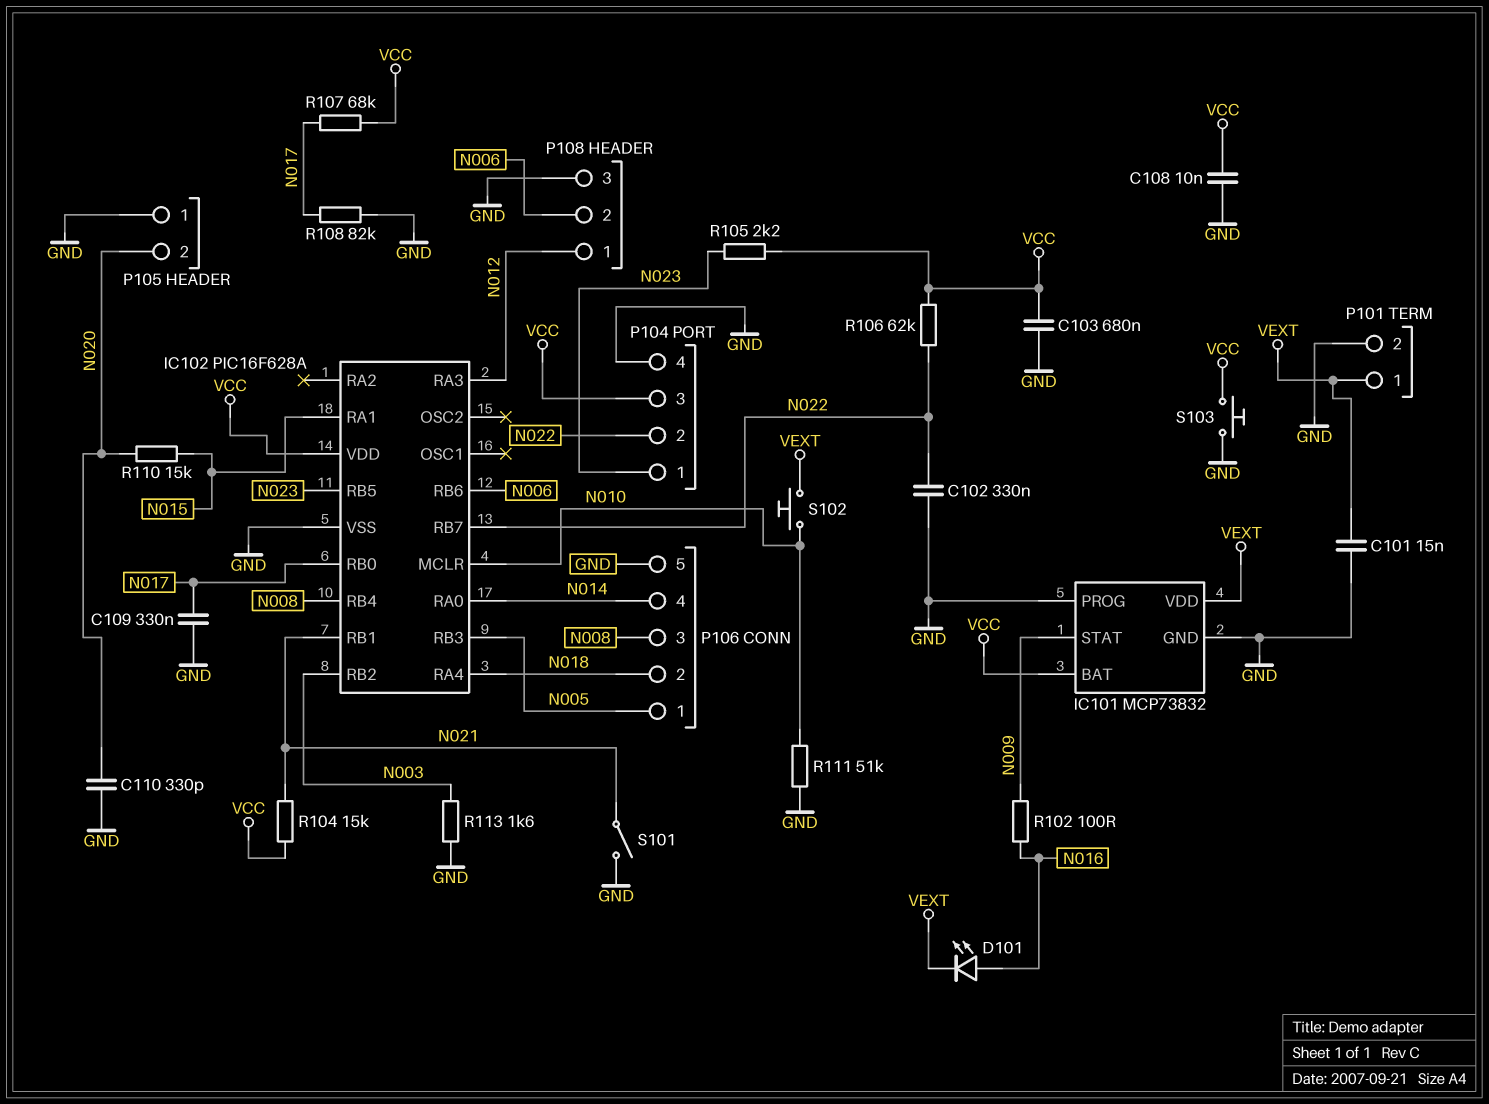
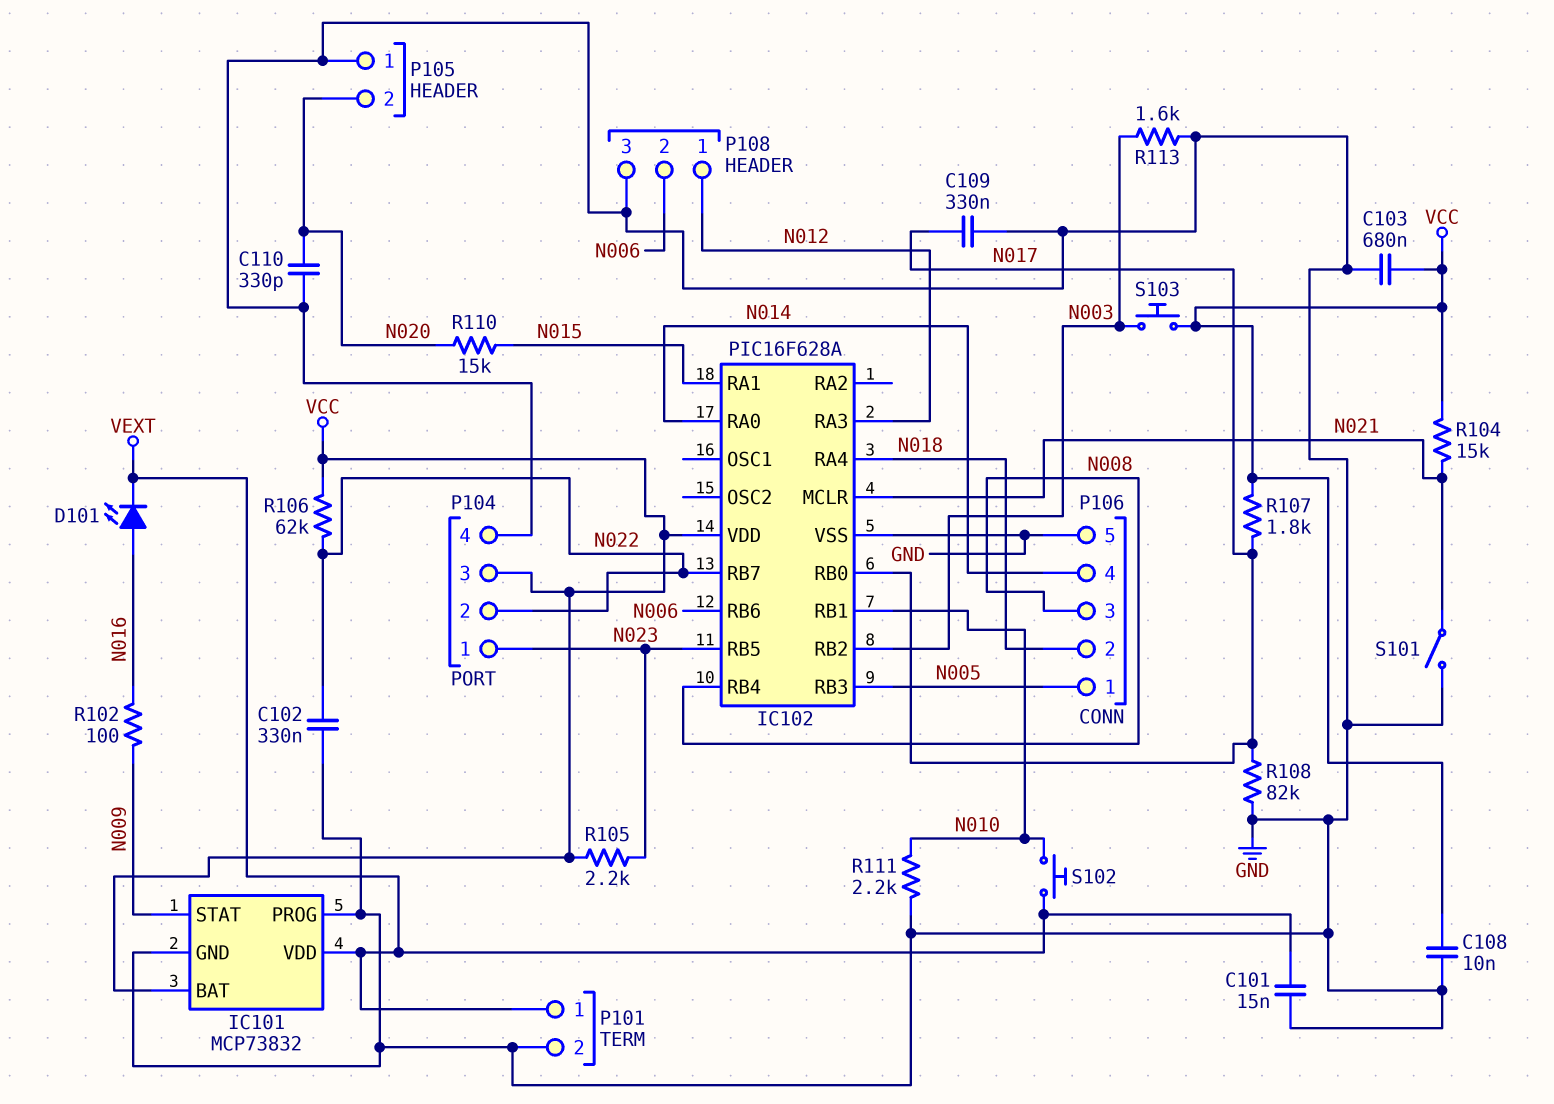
IC102 pin MCLR: N010 -> N021
IC102 pin RB1: N021 -> N010
R107: 68k (N017, VCC) -> 1.8k (N017, VCC)
R111: 51k (GND, N010) -> 2.2k (GND, N010)
S103: button (GND, VCC) -> button (N003, VCC)

